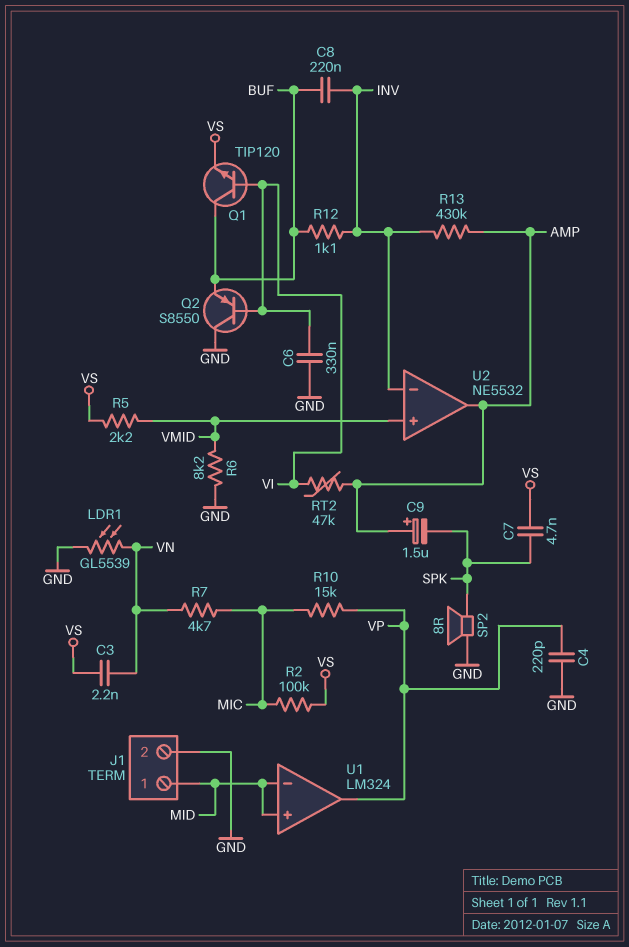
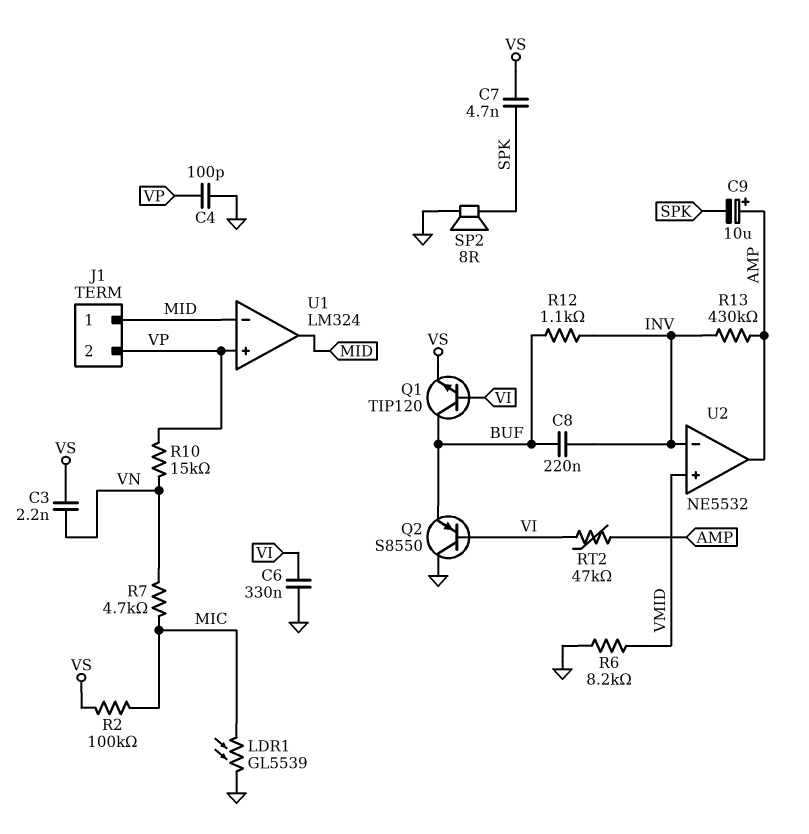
C4: 220pF (GND, VP) -> 100pF (GND, VP)
C9: 1.5uF (plus AMP, minus SPK) -> 10uF (plus AMP, minus SPK)
J1 pin 2: GND -> VP
LDR1: GL5539 (GND, VN) -> GL5539 (GND, MIC)
R5: 2.2k (VMID, VS) -> none
R10: 15k (MIC, VP) -> 15k (VN, VP)
U1 pin in+: MID -> VP
U1 pin out: VP -> MID

